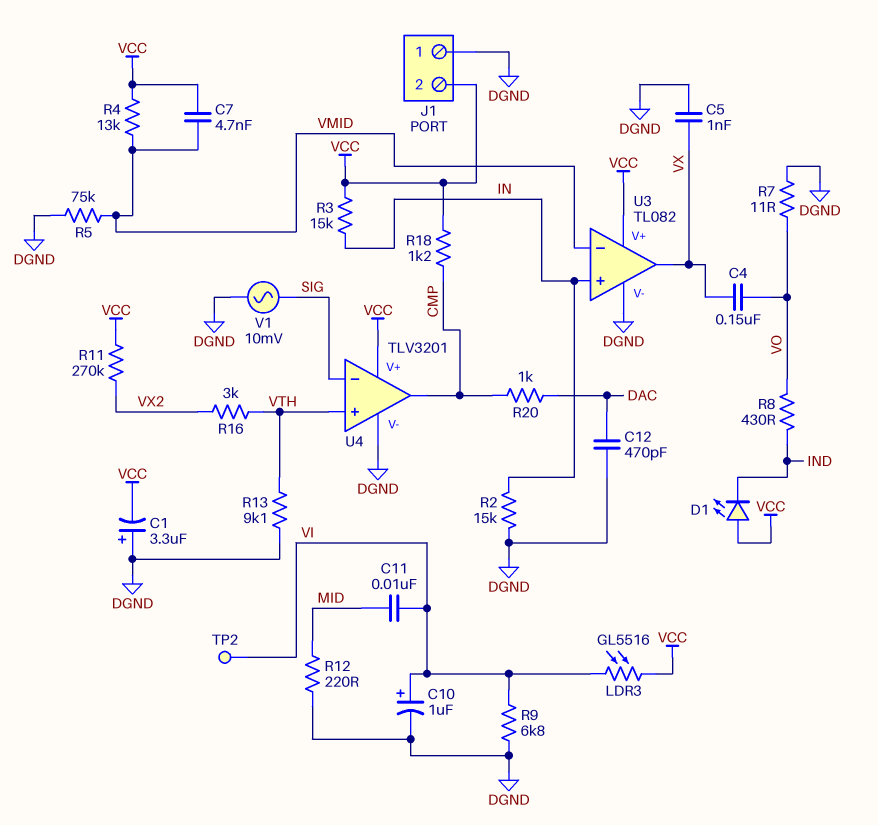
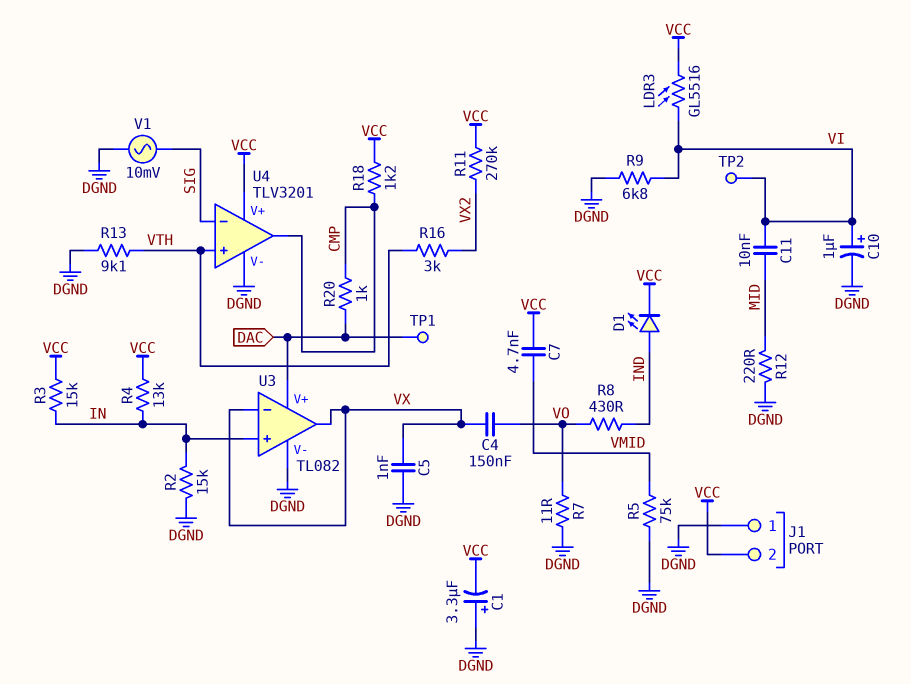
C12: 470pF (DAC, DGND) -> none
D1: LED (A VCC, K IND) -> LED (A IND, K VCC)
R4: 13k (VCC, VMID) -> 13k (IN, VCC)
TP1: none -> test point (DAC)
U3 pin V+: VCC -> DAC
U3 pin in-: VMID -> VX

